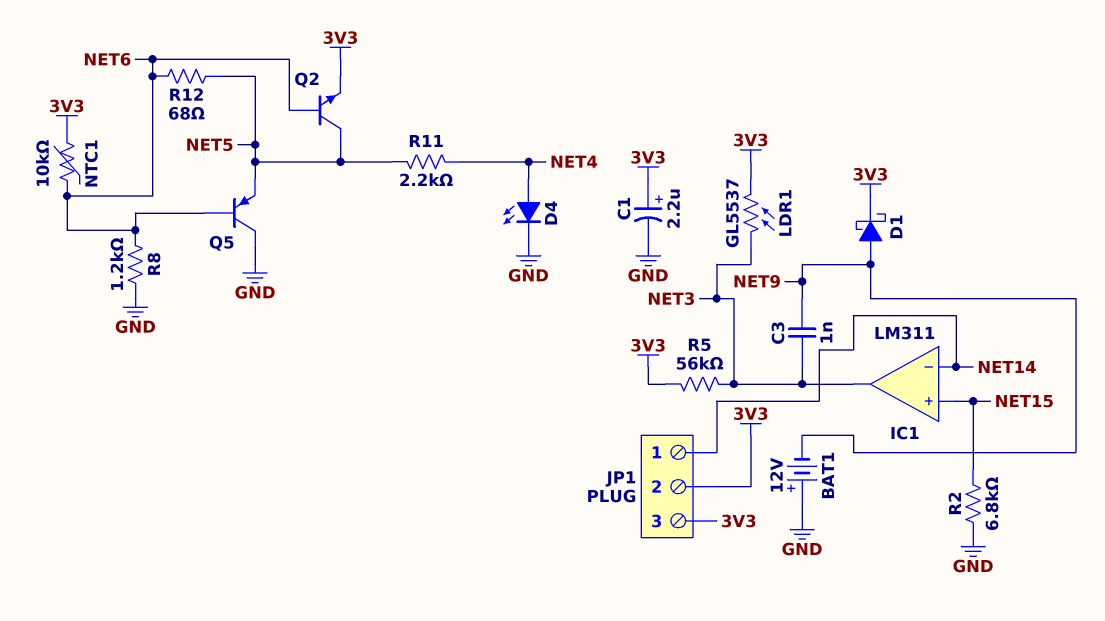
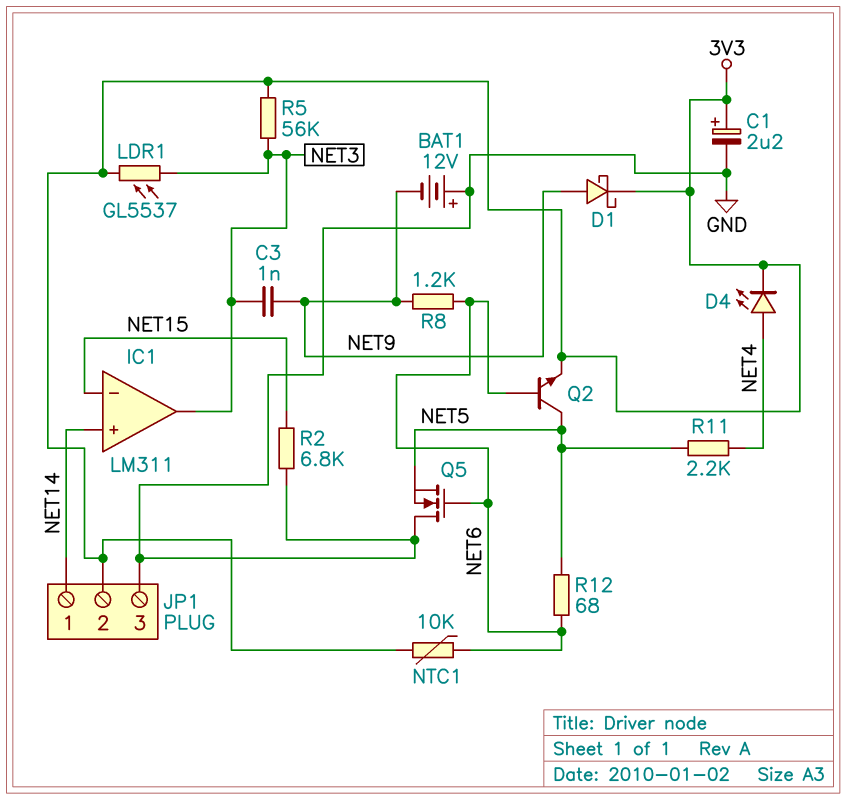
D4: LED (A NET4, K GND) -> LED (A NET4, K 3V3)
IC1 pin in+: NET15 -> NET14
IC1 pin in-: NET14 -> NET15
JP1 pin 3: 3V3 -> GND
Q5: PNP (B NET6, C GND, E NET5) -> NMOS (G NET6, D GND, S NET5)
R8: 1.2k (GND, NET6) -> 1.2k (NET6, NET9)

